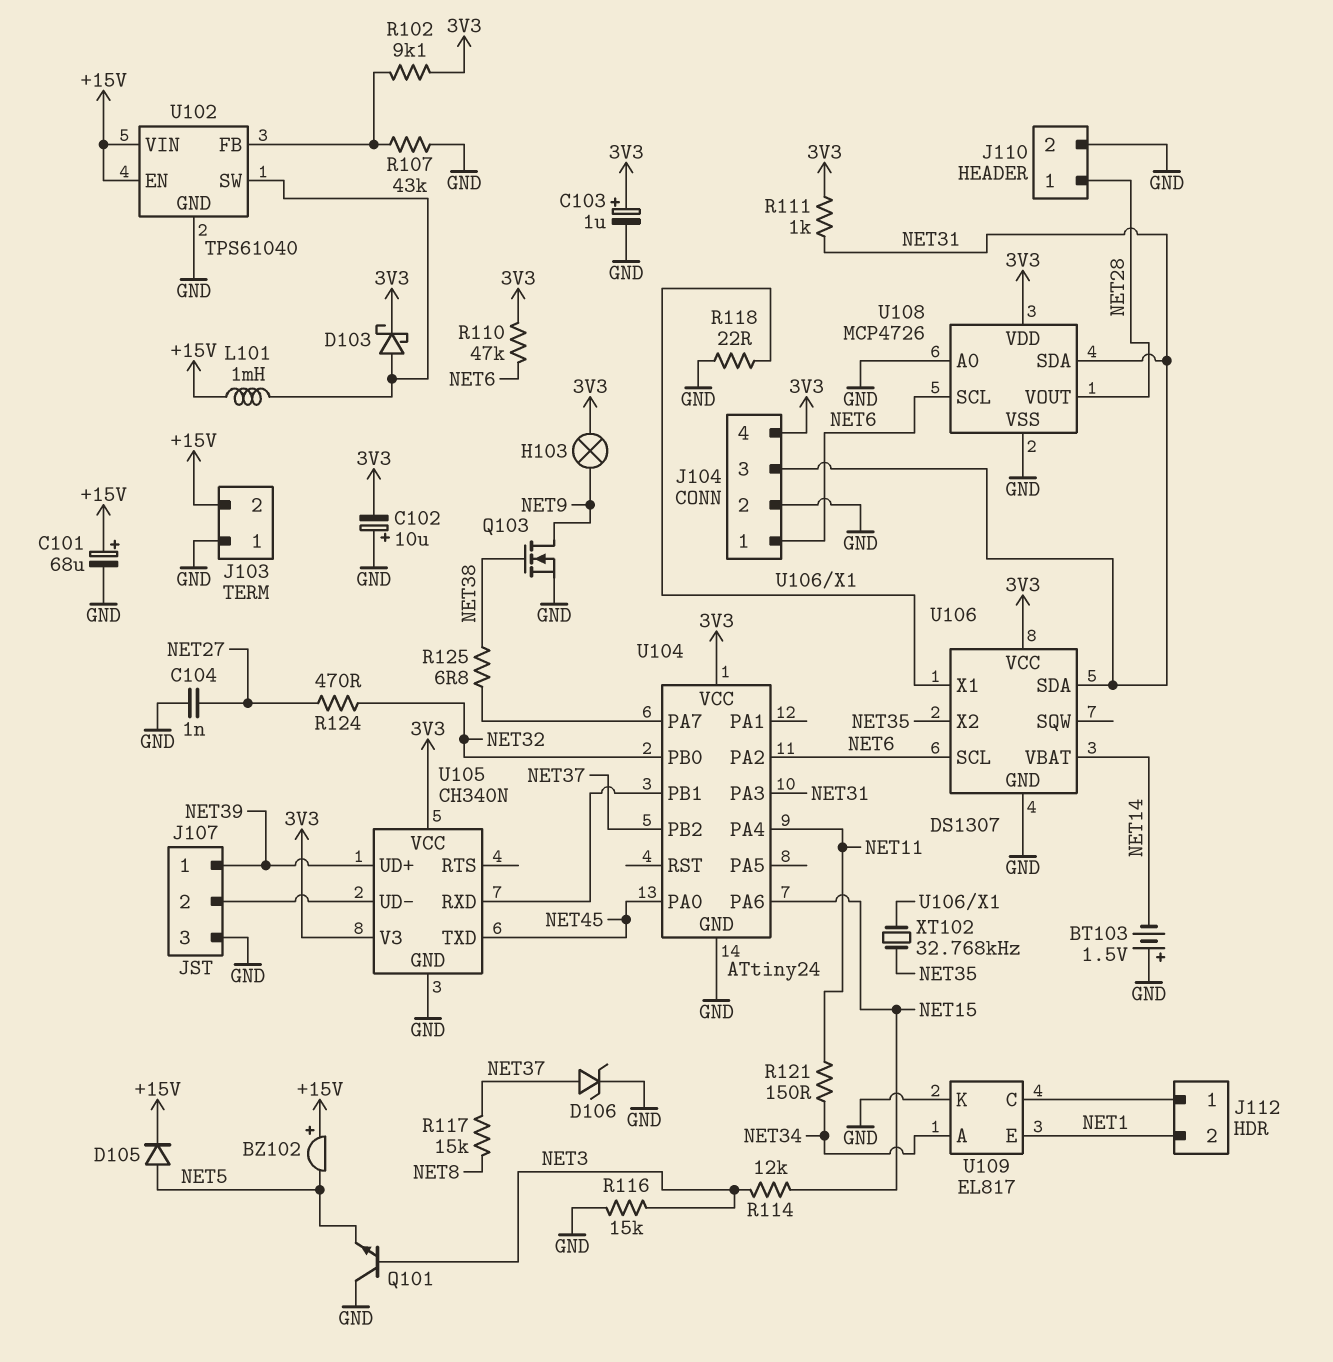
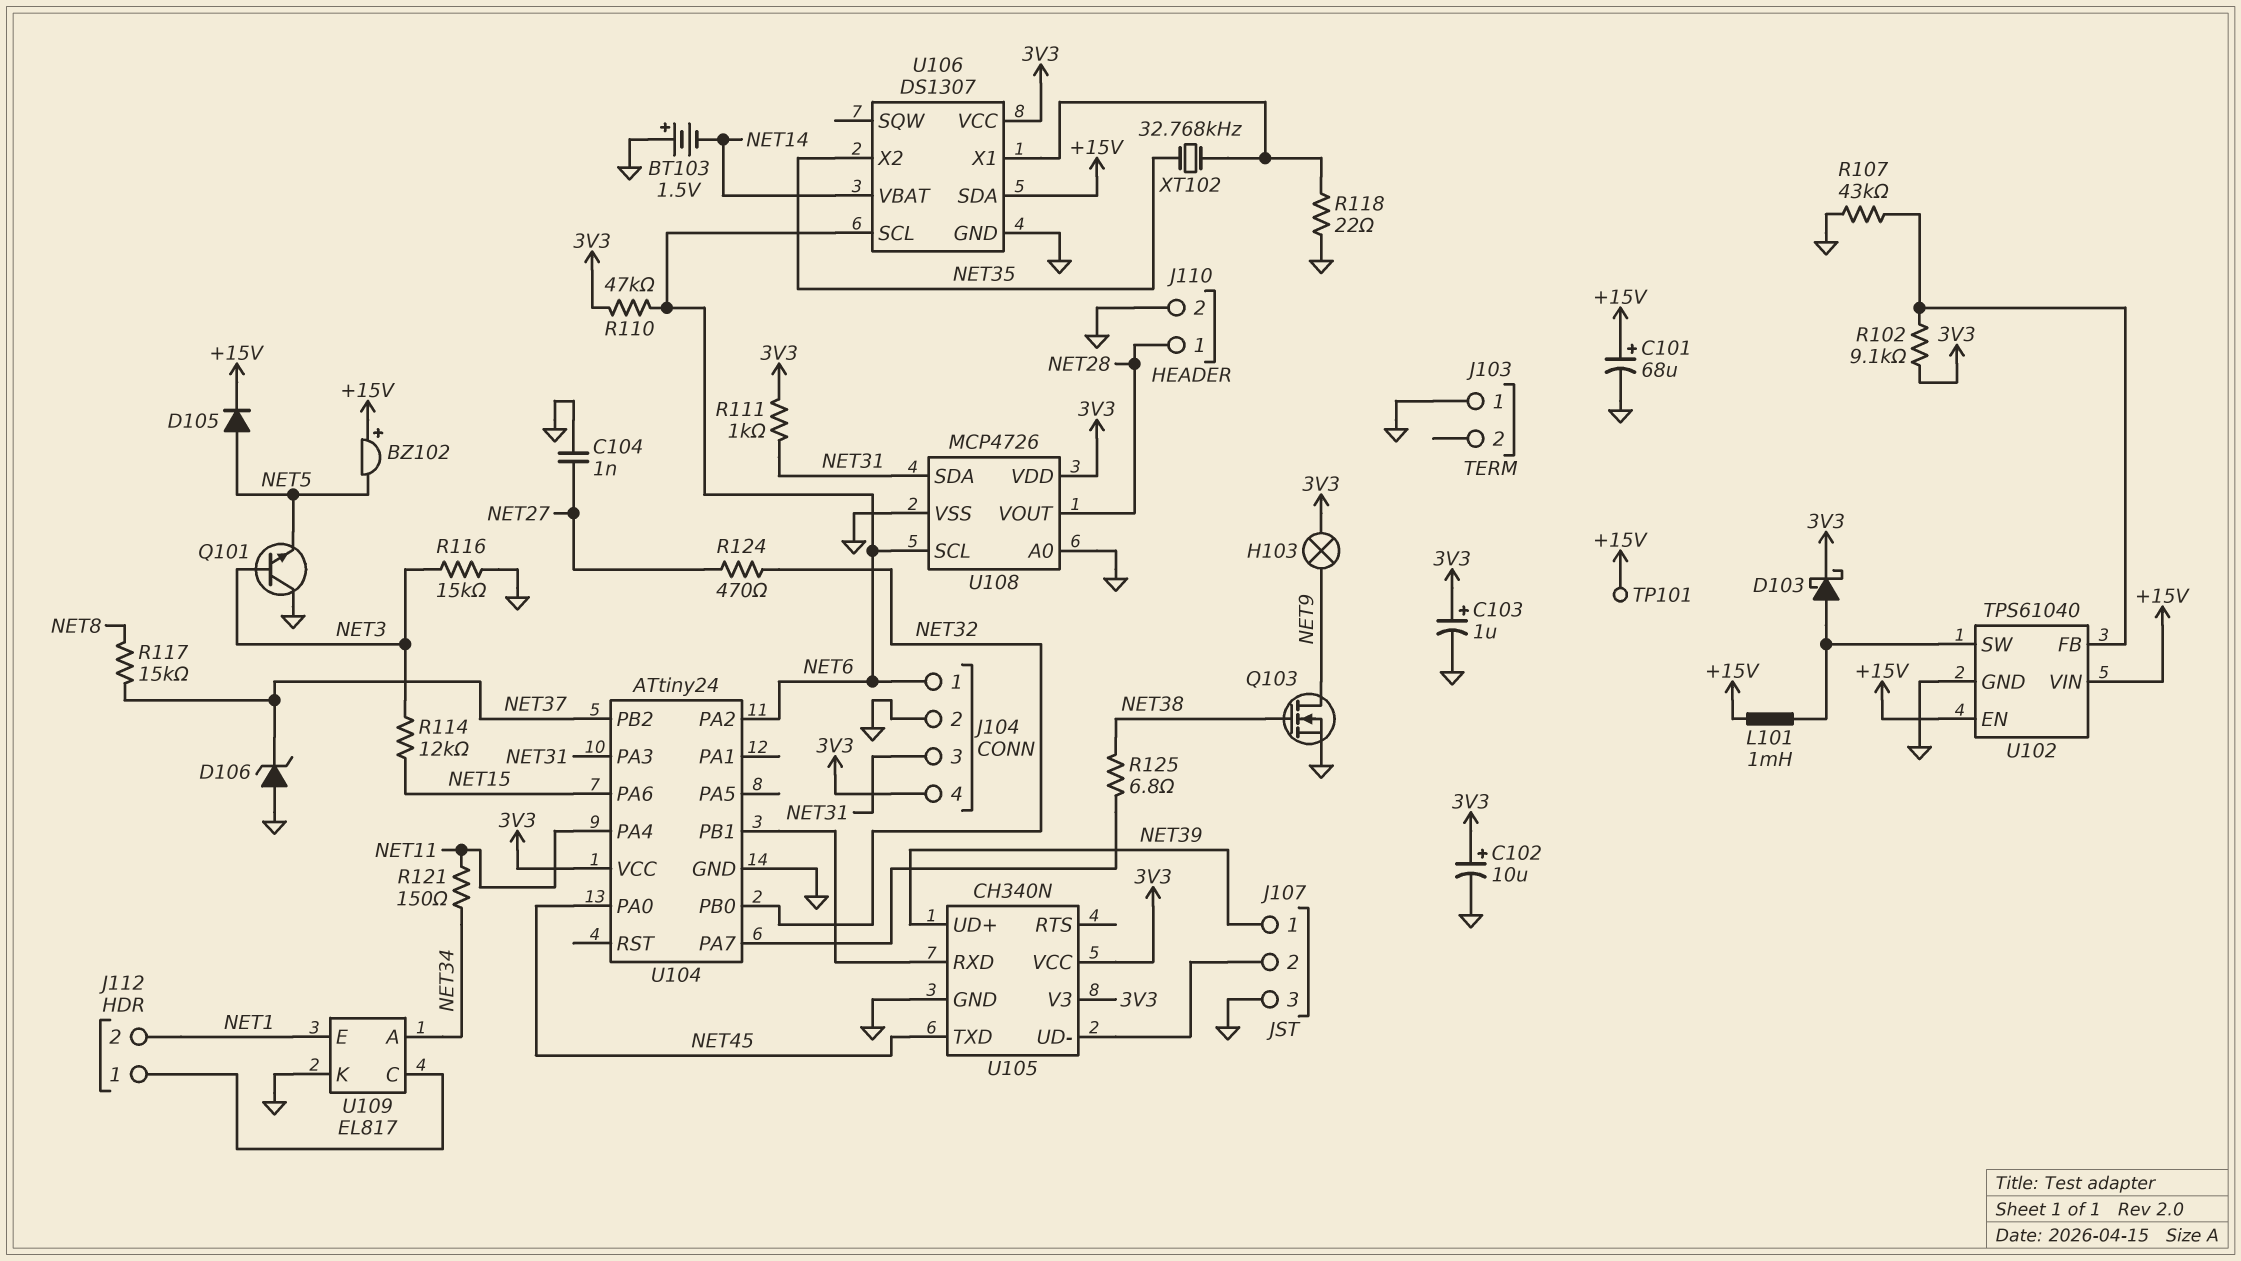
C102: 10uF (plus GND, minus 3V3) -> 10uF (plus 3V3, minus GND)
D106: zener (A NET37, K GND) -> zener (A GND, K NET37)
J103 pin 2: +15V -> none
TP101: none -> test point (+15V)
U106 pin SDA: NET31 -> +15V

